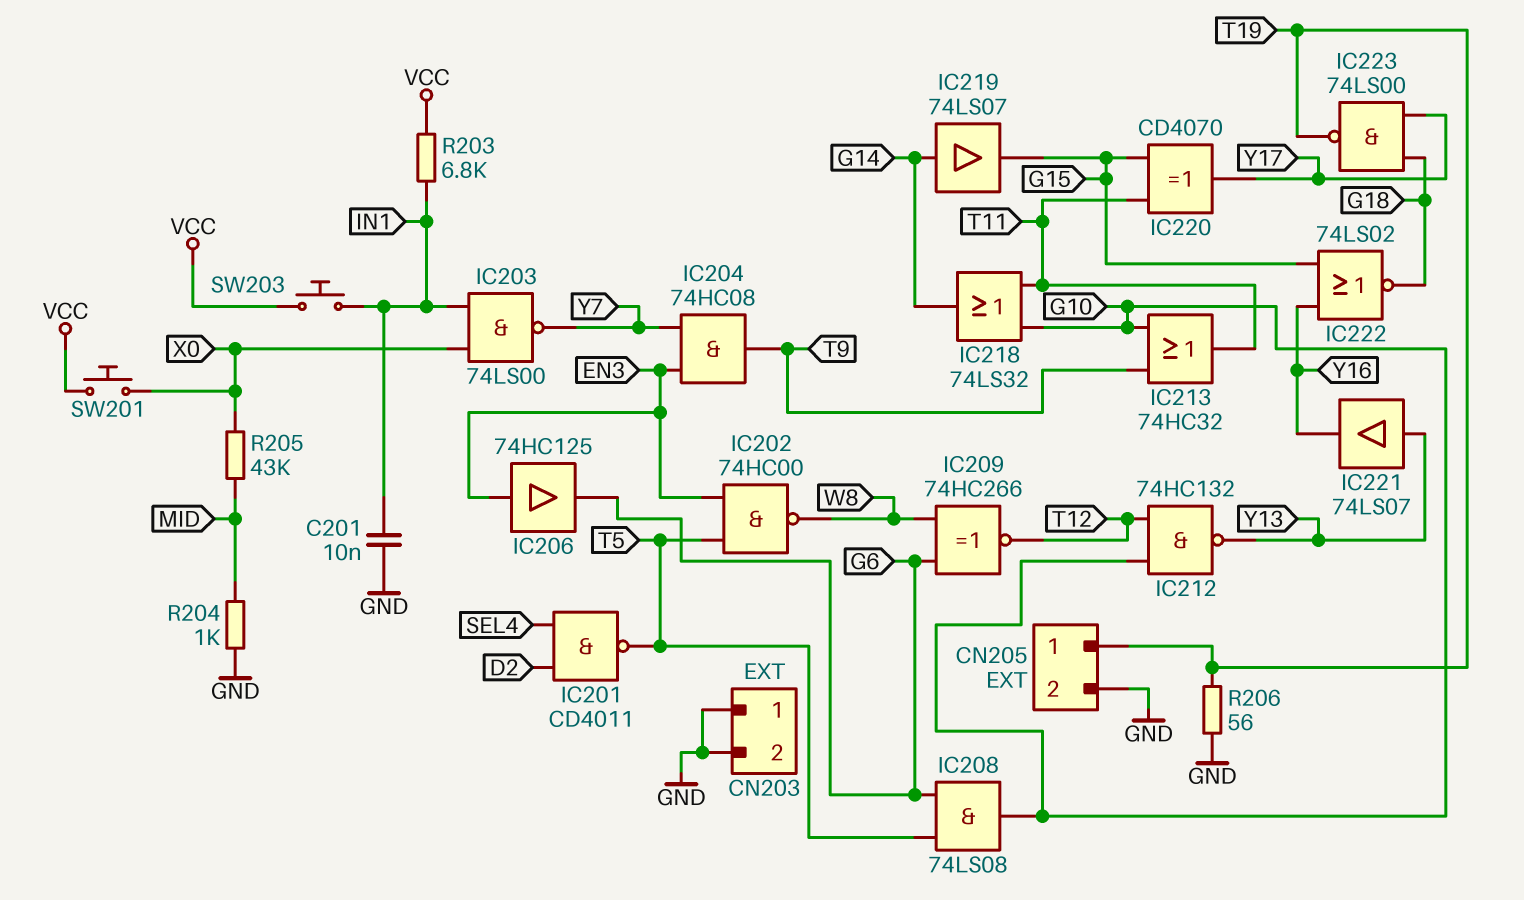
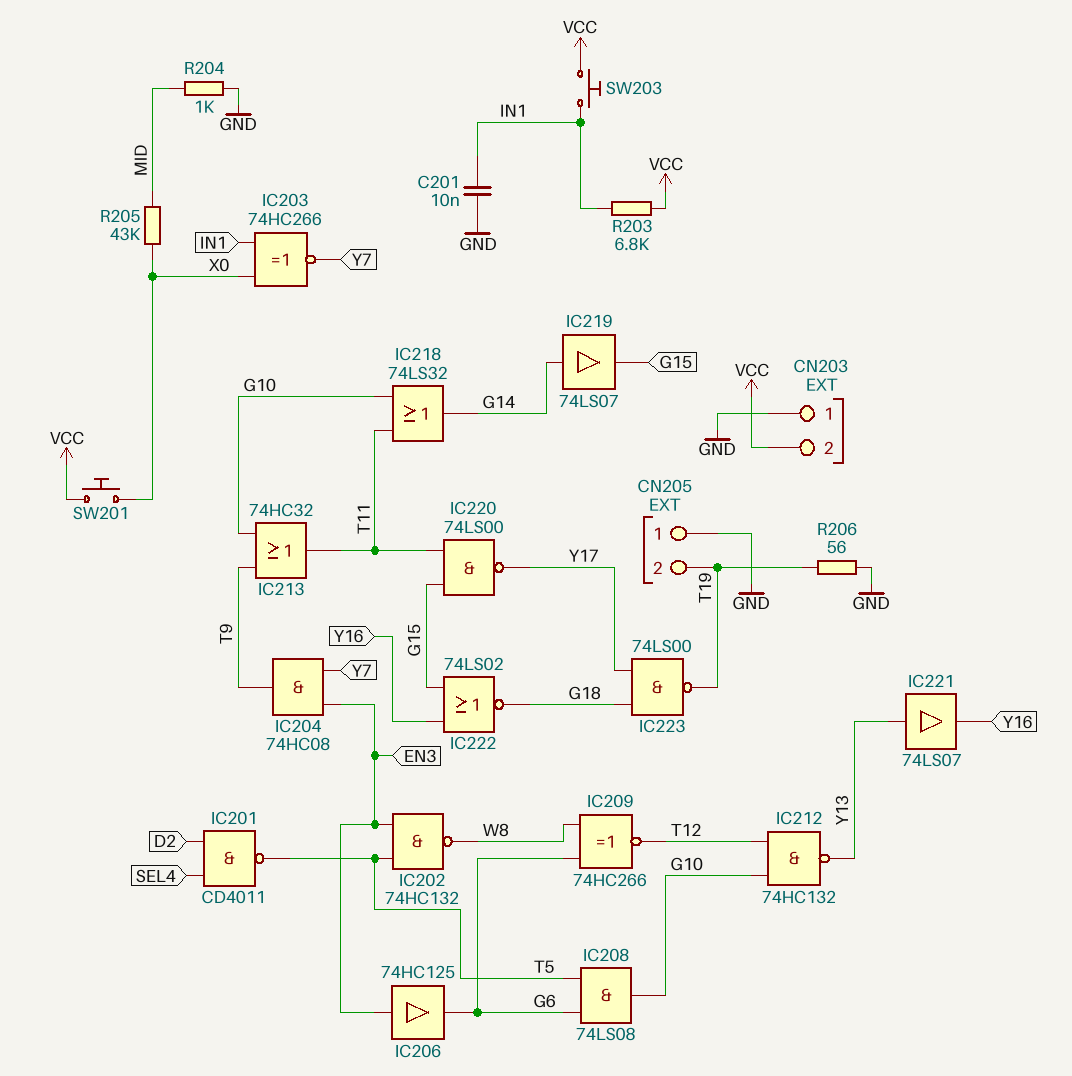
CN203 pin 2: GND -> VCC
CN205 pin 1: T19 -> GND
CN205 pin 2: GND -> T19
IC202: NAND 74HC00 (in EN3, in T5, out W8) -> NAND 74HC132 (in EN3, in T5, out W8)
IC203: NAND 74LS00 (in IN1, in X0, out Y7) -> XNOR 74HC266 (in IN1, in X0, out Y7)
IC220: XOR CD4070 (in G15, in T11, out Y17) -> NAND 74LS00 (in G15, in T11, out Y17)

